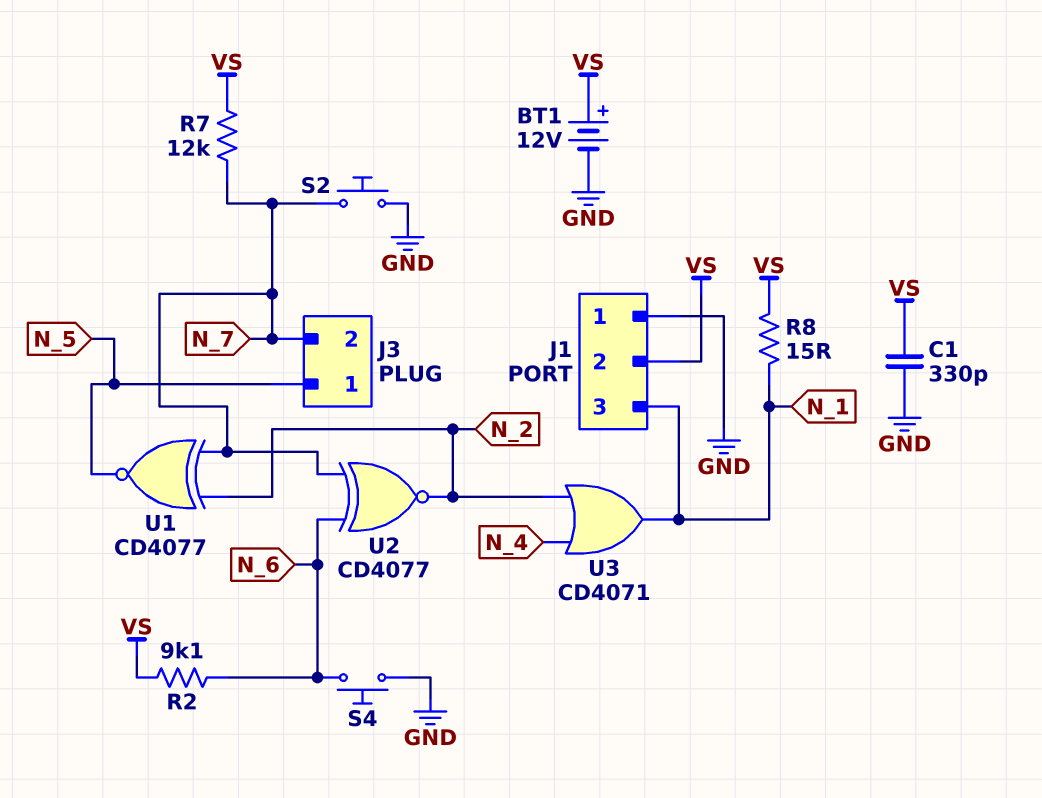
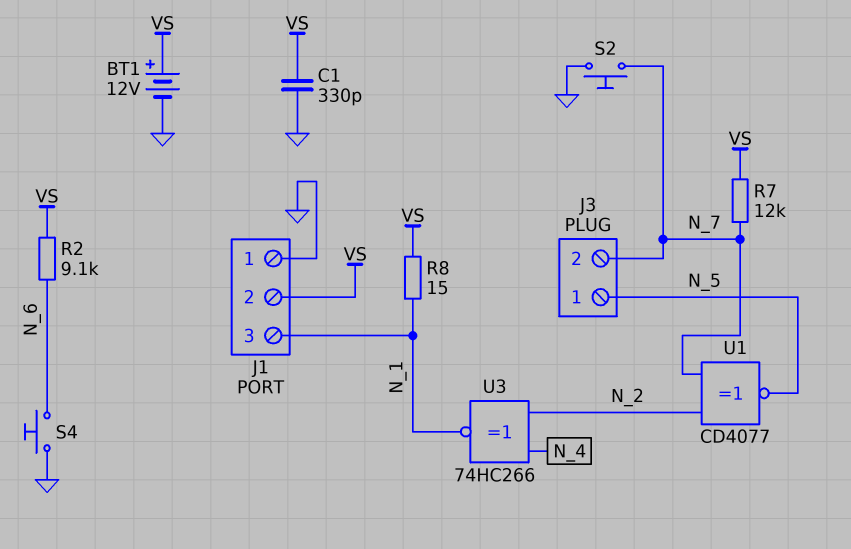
U2: XNOR CD4077 (in N_6, in N_7, out N_2) -> none
U3: OR CD4071 (in N_2, in N_4, out N_1) -> XNOR 74HC266 (in N_2, in N_4, out N_1)

